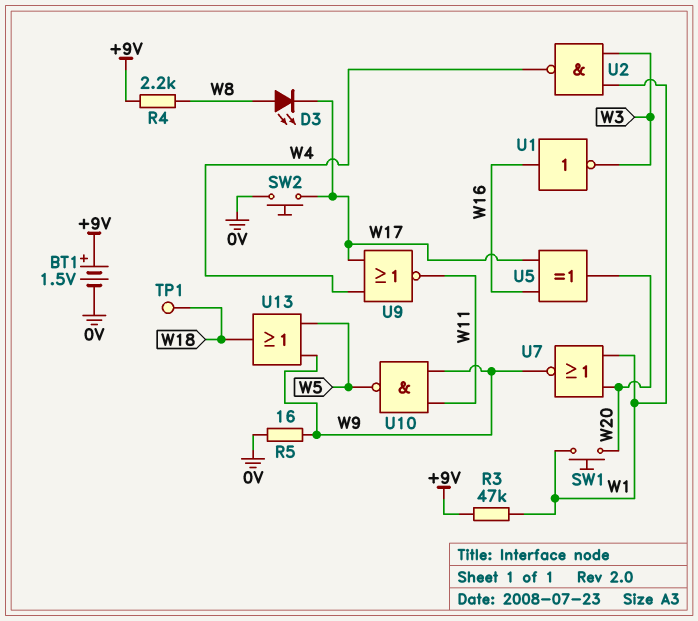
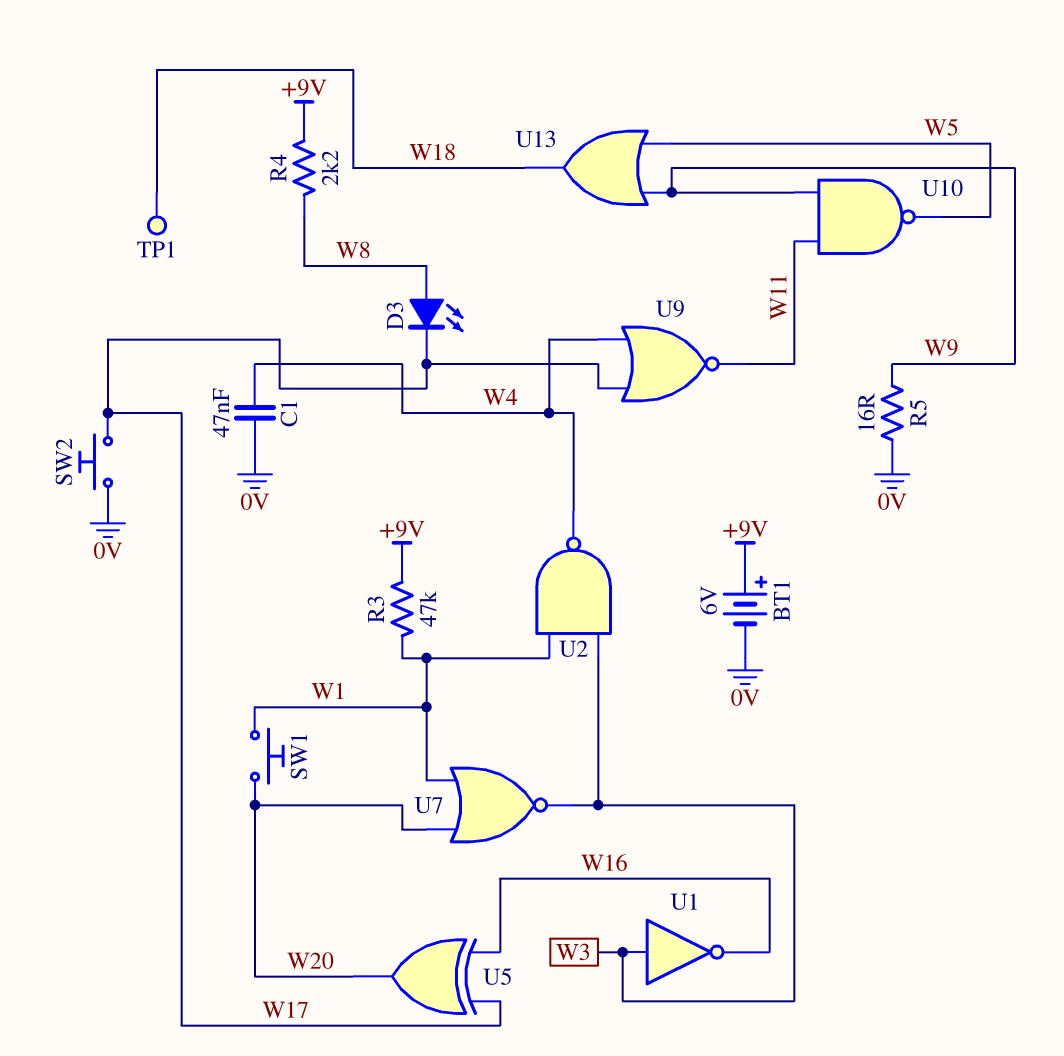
BT1: 1.5V (plus +9V, minus 0V) -> 6V (plus +9V, minus 0V)
C1: none -> 47nF (0V, W4)
U1: NOT (in W16, out W3) -> NOT (in W3, out W16)
U7: NOR (in W1, in W20, out W9) -> NOR (in W1, in W20, out W3)

